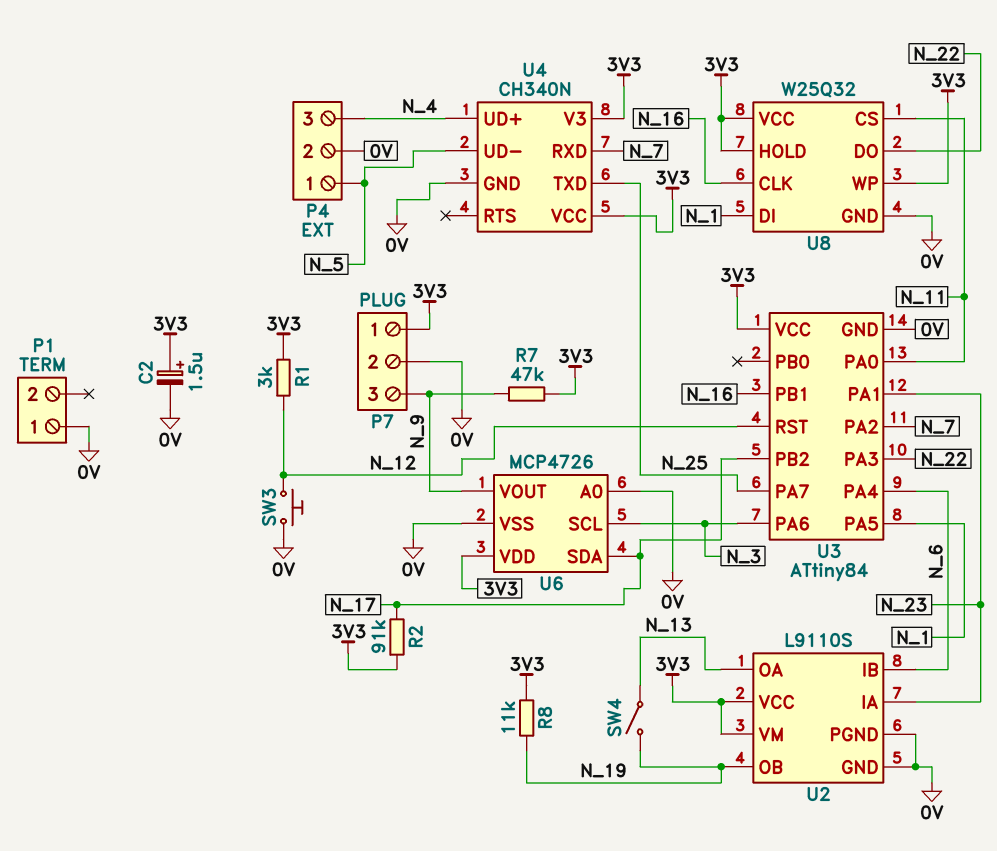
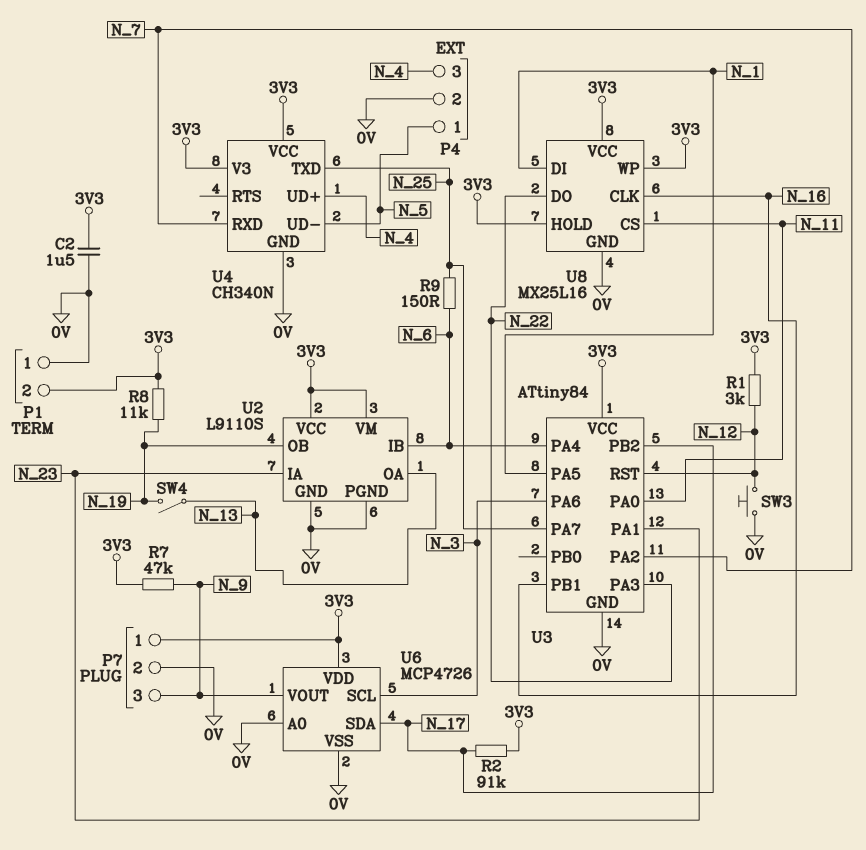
C2: 1.5uF (plus 3V3, minus 0V) -> 1.5uF (0V, 3V3)
P1 pin 2: none -> 3V3
R9: none -> 150 (N_6, N_25)
U8: W25Q32 -> MX25L16

